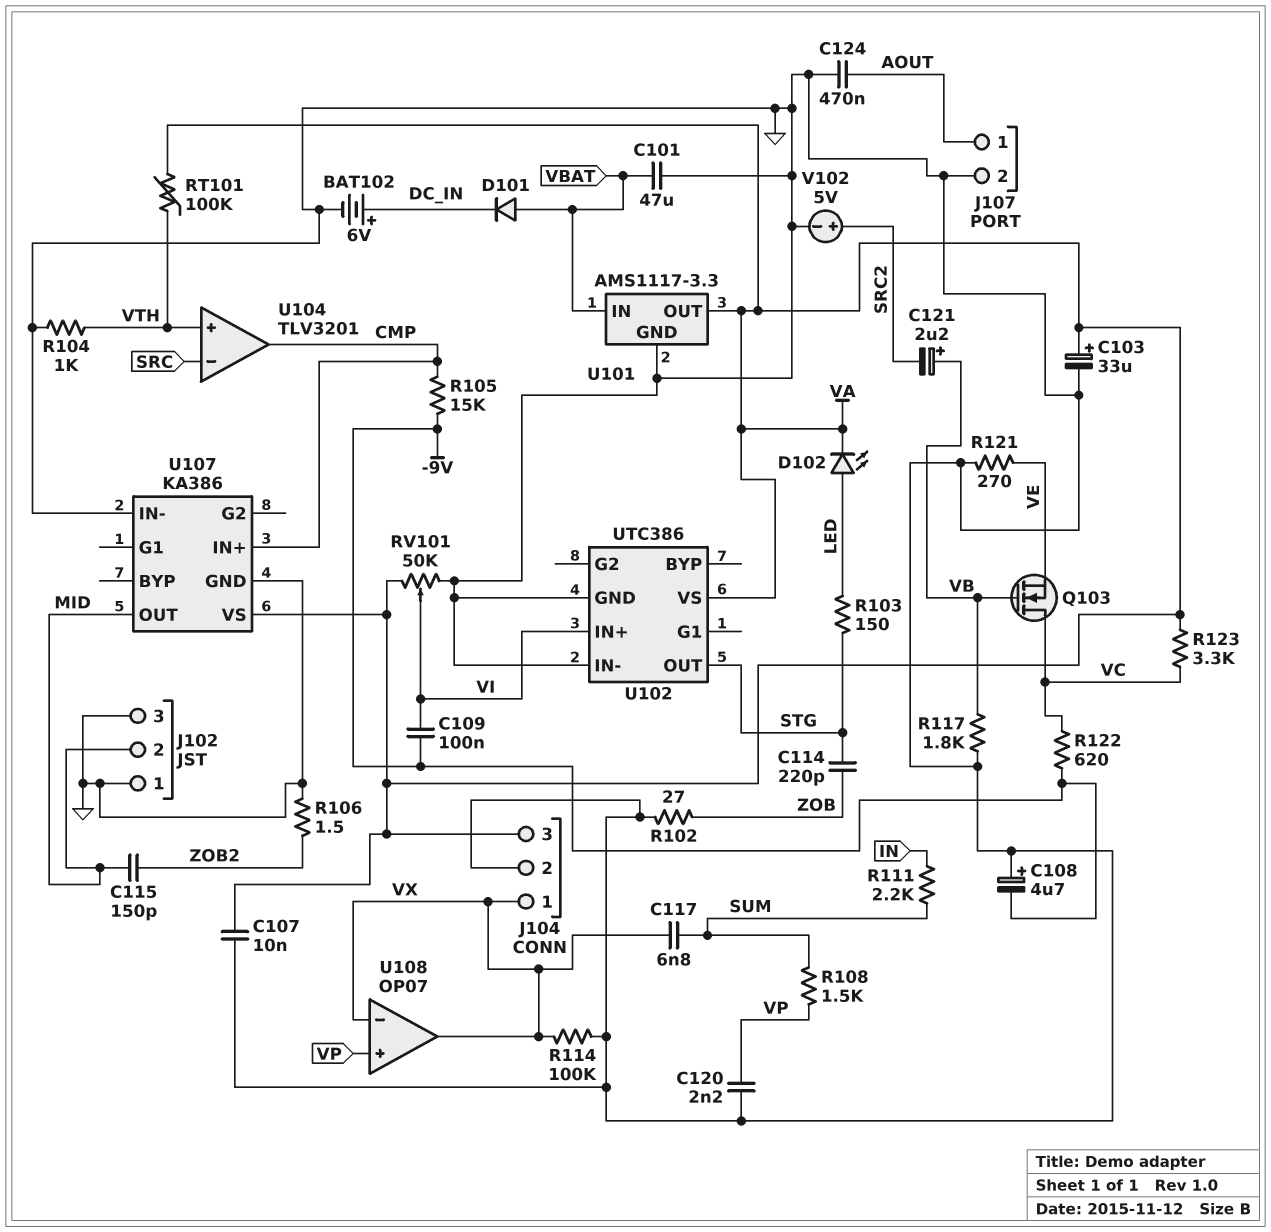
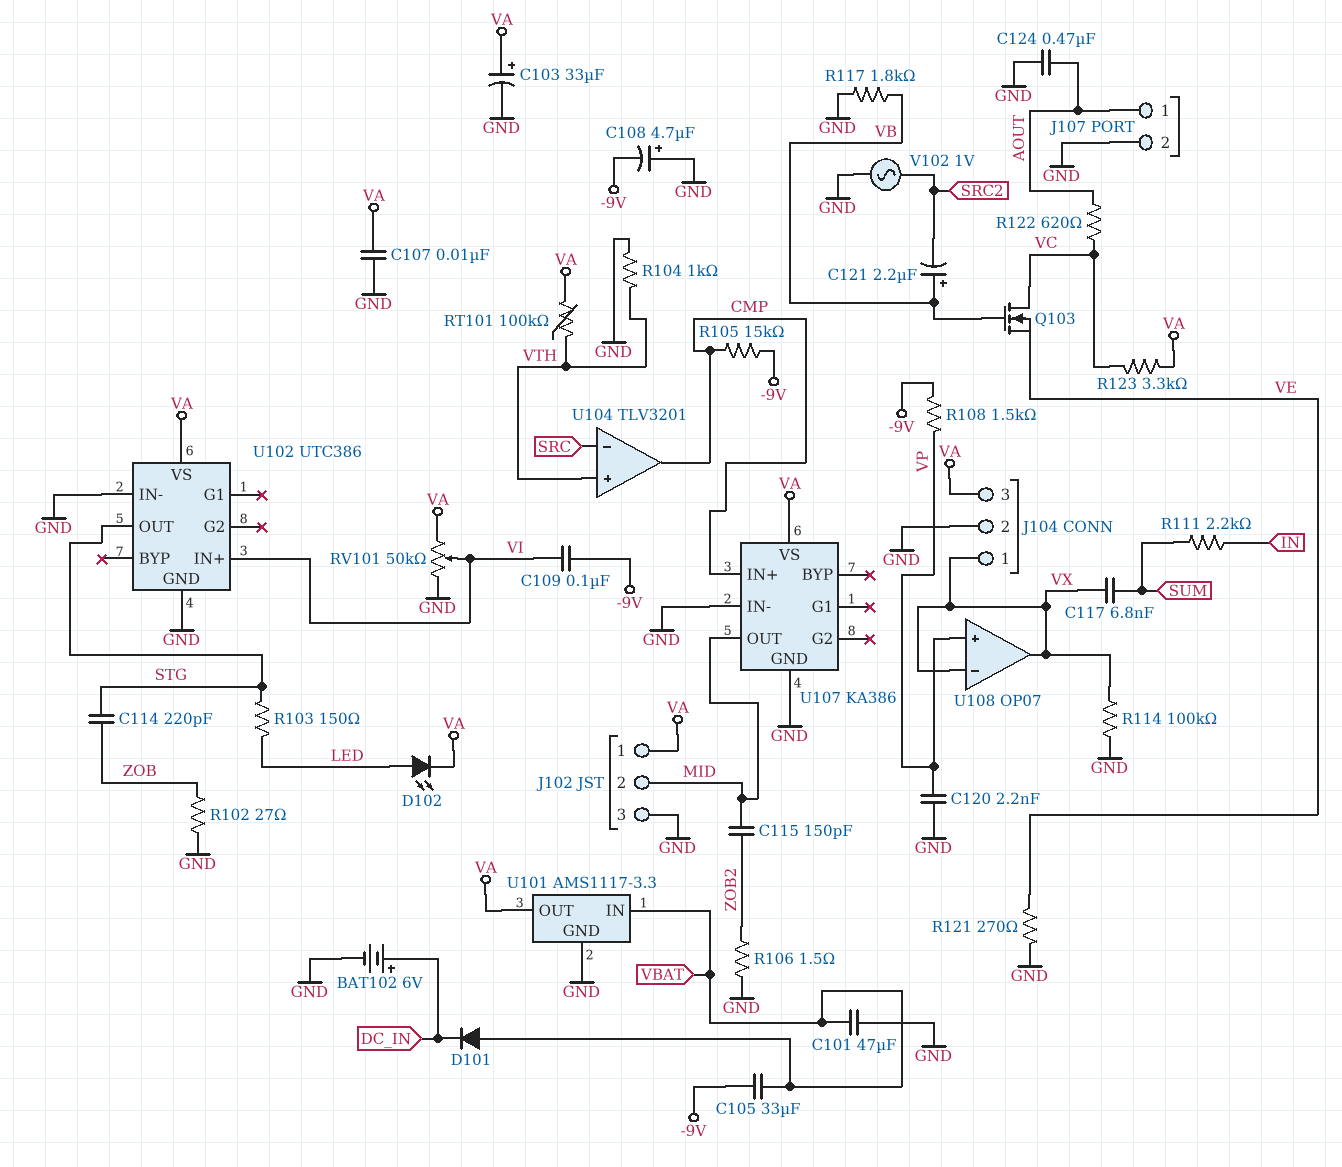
C105: none -> 33uF (-9V, VBAT)
J102 pin 1: GND -> VA
R108: 1.5k (SUM, VP) -> 1.5k (-9V, VP)
R122: 620 (-9V, VC) -> 620 (AOUT, VC)
V102: 5V (plus SRC2, minus GND) -> AC 1V (GND, SRC2)

